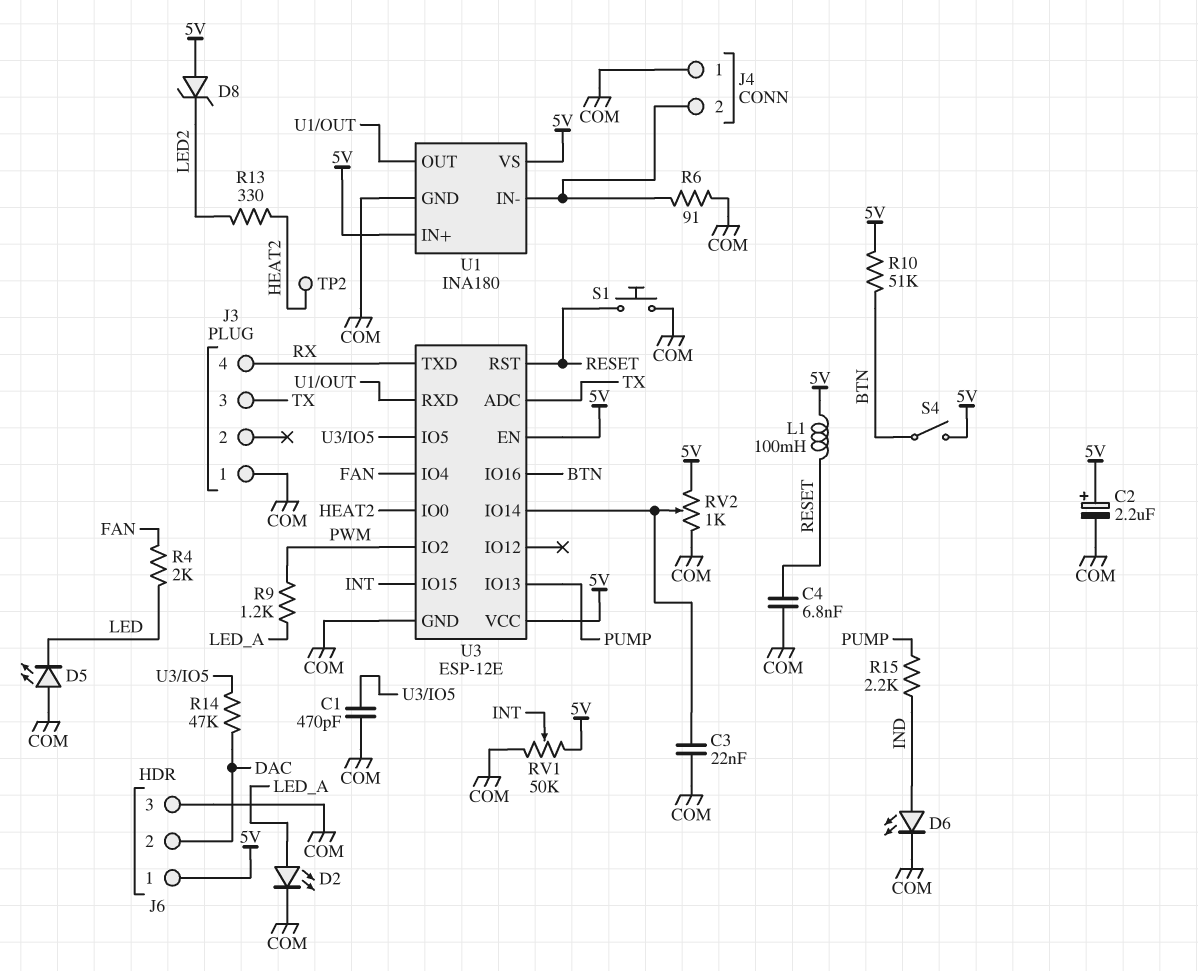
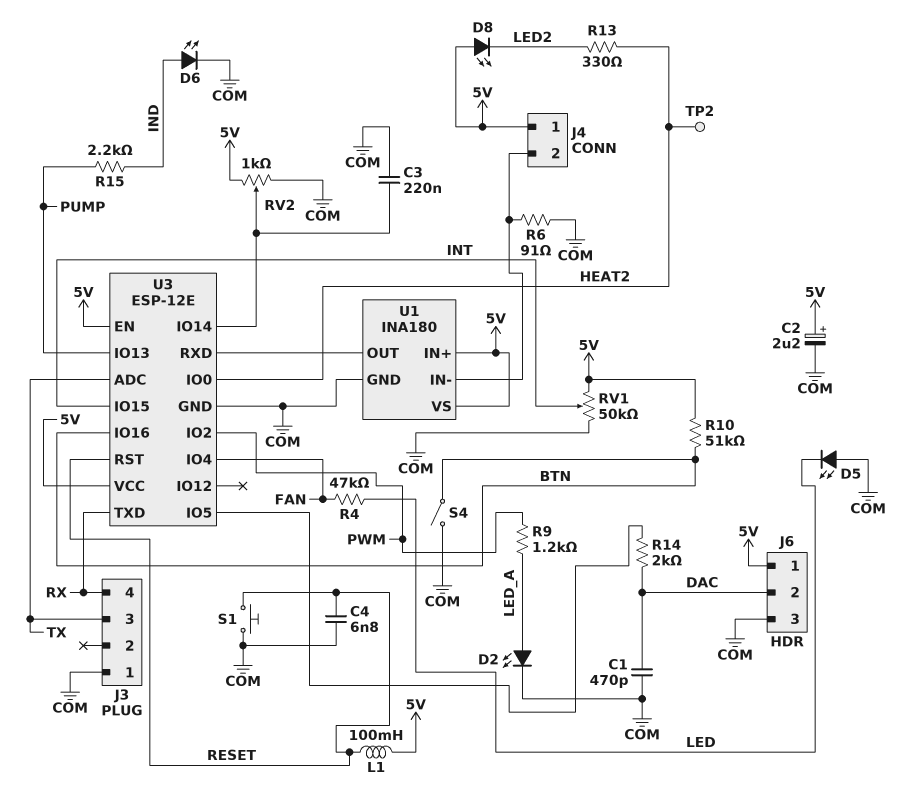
C1: 470pF (COM, U3/IO5) -> 470pF (COM, DAC)
C3: 22nF (COM, U3/IO14) -> 220nF (COM, U3/IO14)
D8: zener (A 5V, K LED2) -> LED (A 5V, K LED2)
J4 pin 1: COM -> 5V
R4: 2k (FAN, LED) -> 47k (FAN, LED)
R14: 47k (DAC, U3/IO5) -> 2k (DAC, U3/IO5)
S4: switch (5V, BTN) -> switch (BTN, COM)

